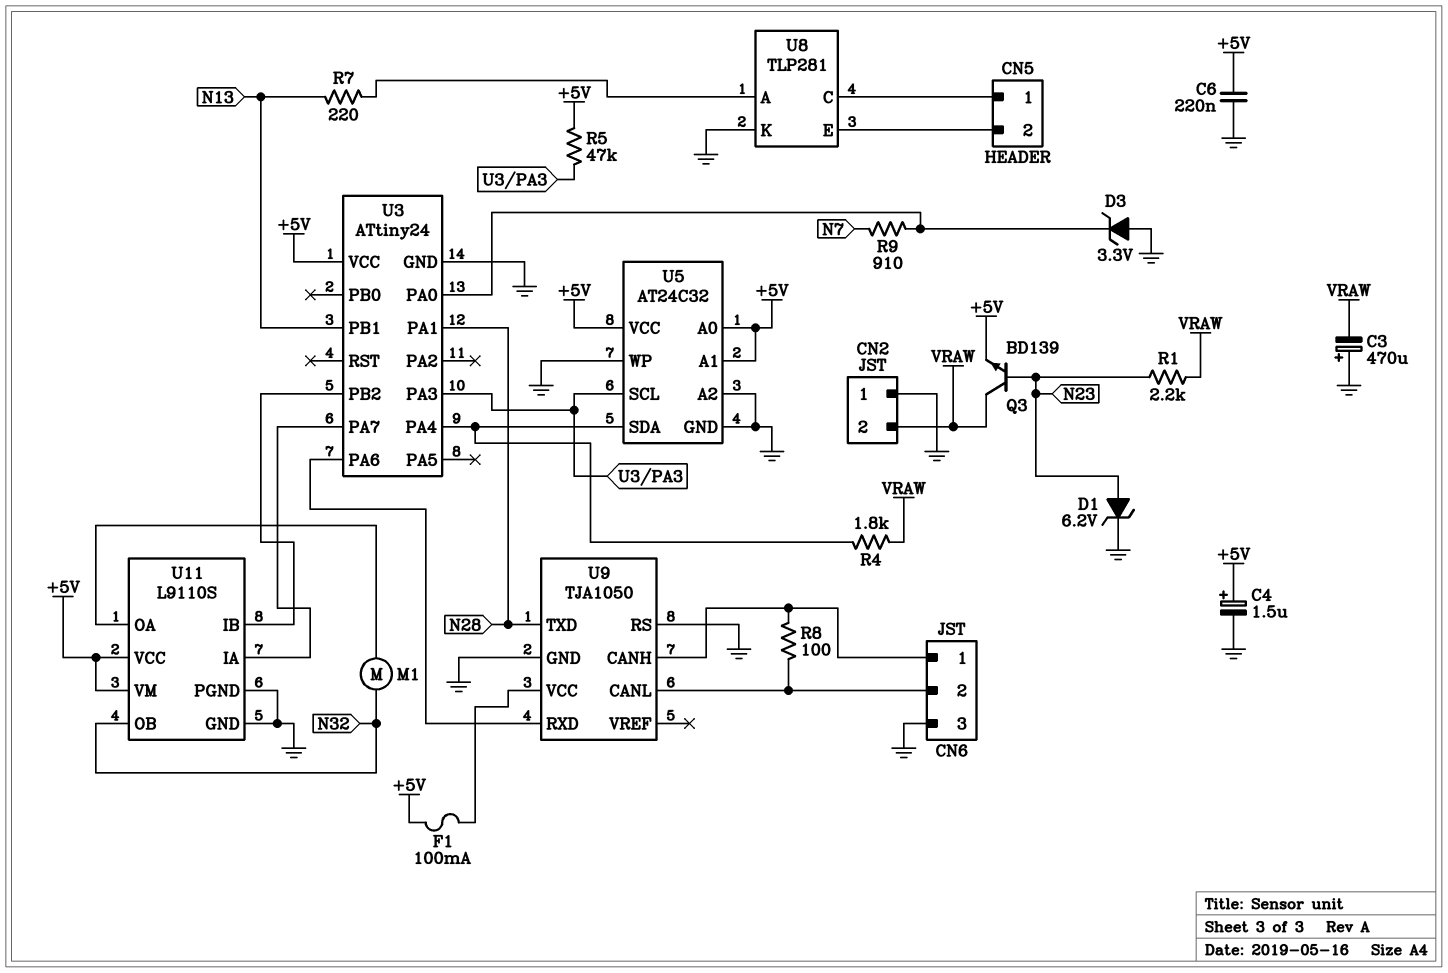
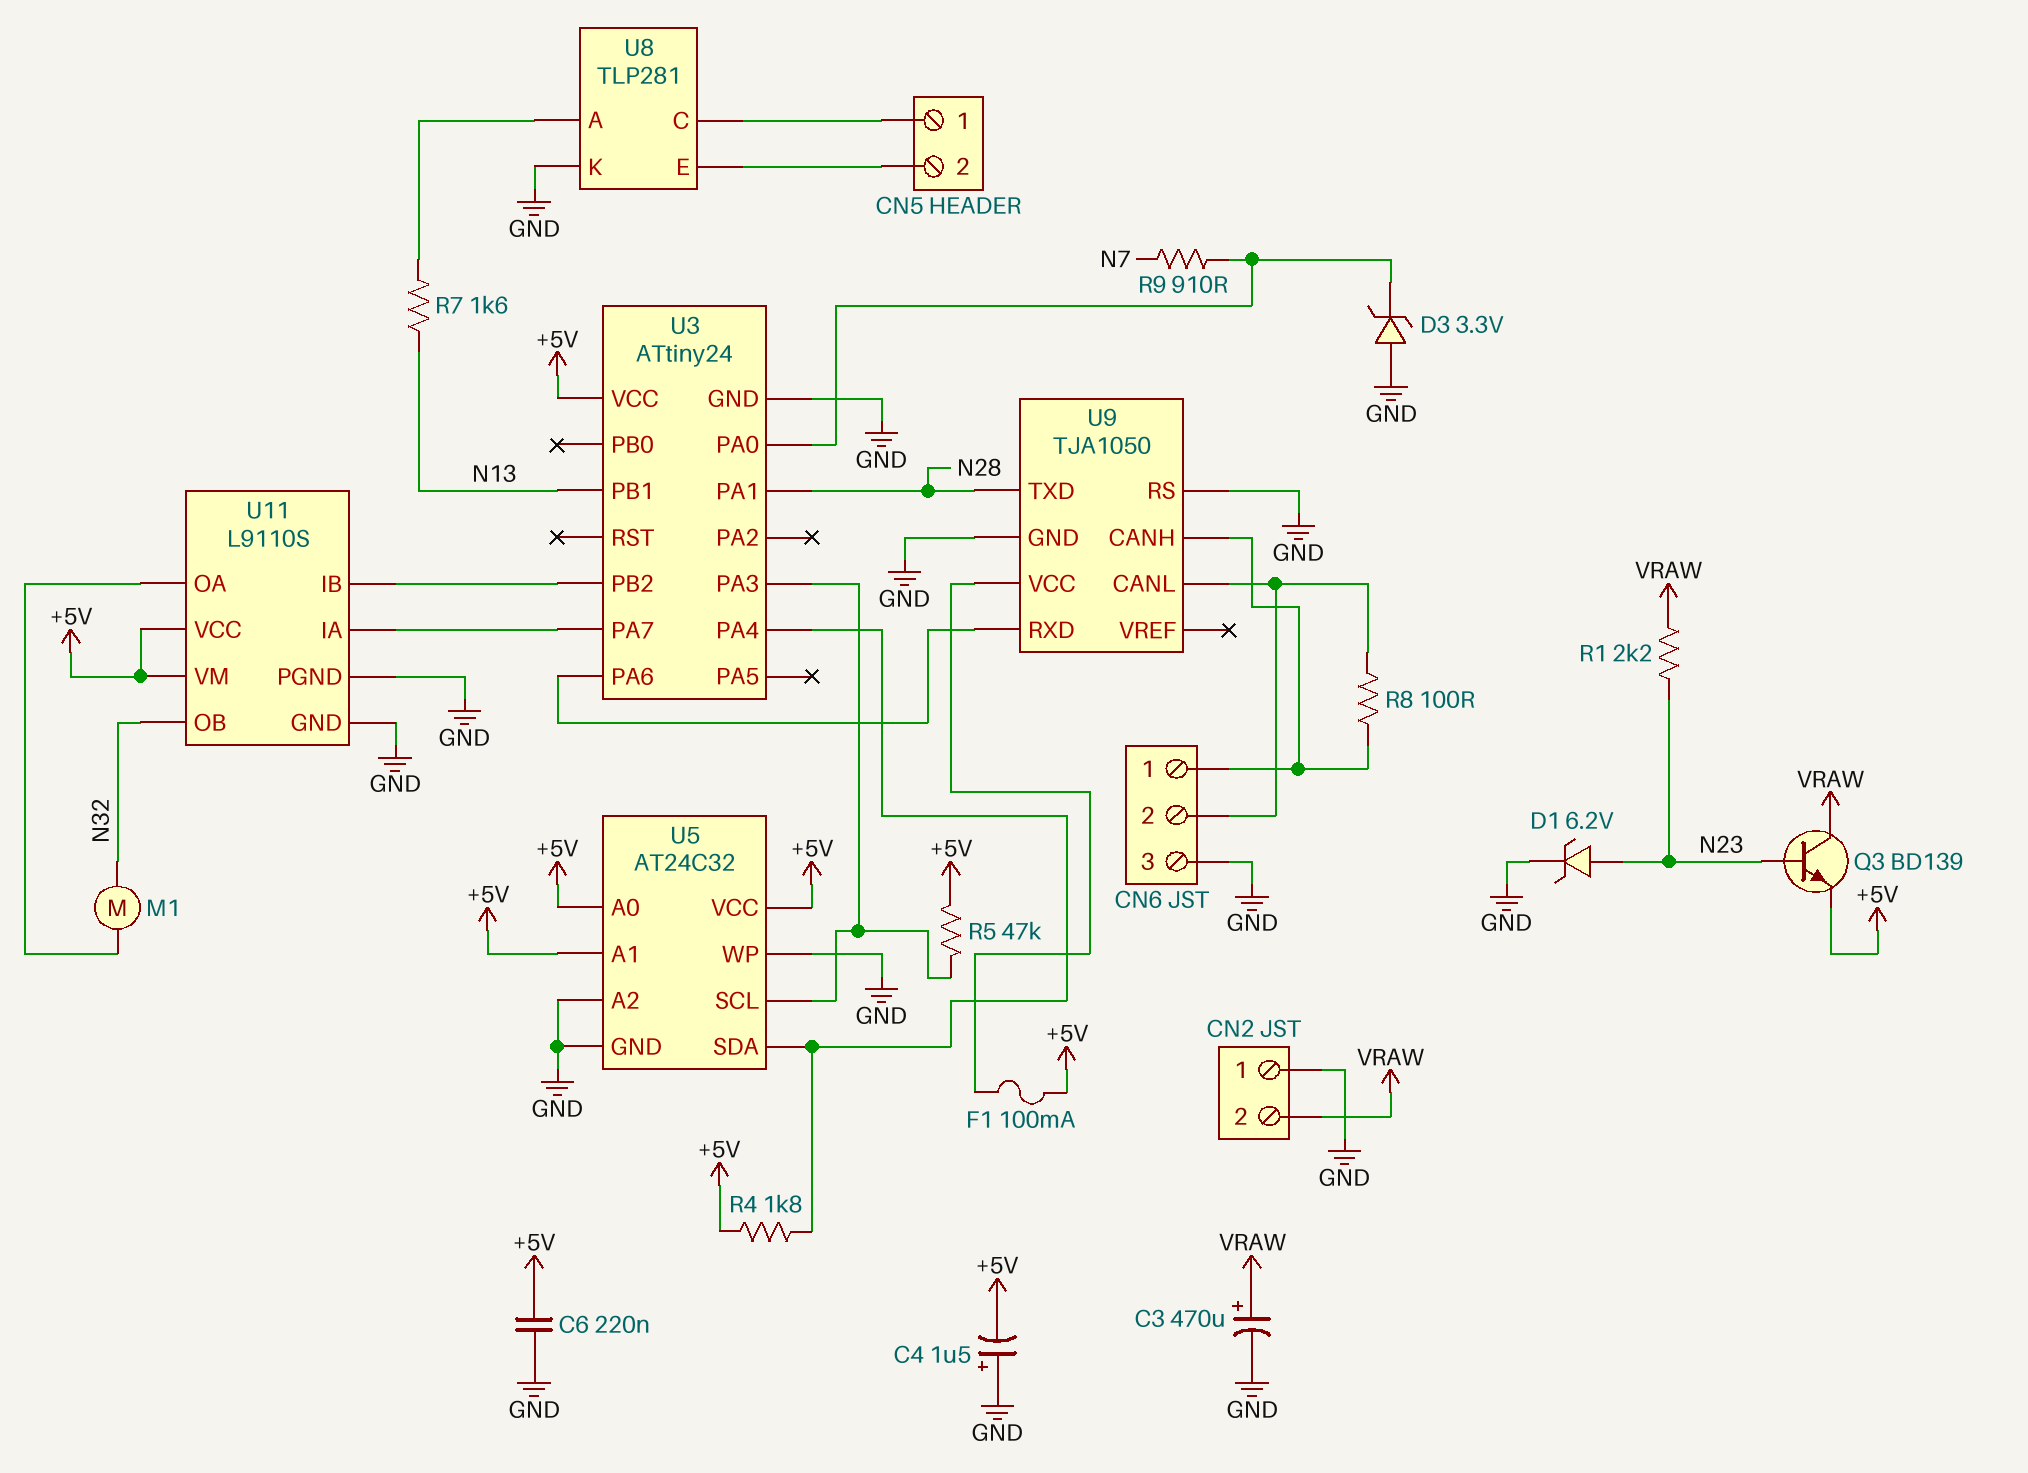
C3: 470uF (plus GND, minus VRAW) -> 470uF (plus VRAW, minus GND)
C4: 1.5uF (plus +5V, minus GND) -> 1.5uF (plus GND, minus +5V)
R4: 1.8k (U3/PA4, VRAW) -> 1.8k (+5V, U3/PA4)
R7: 220 (N13, U8/A) -> 1.6k (N13, U8/A)

